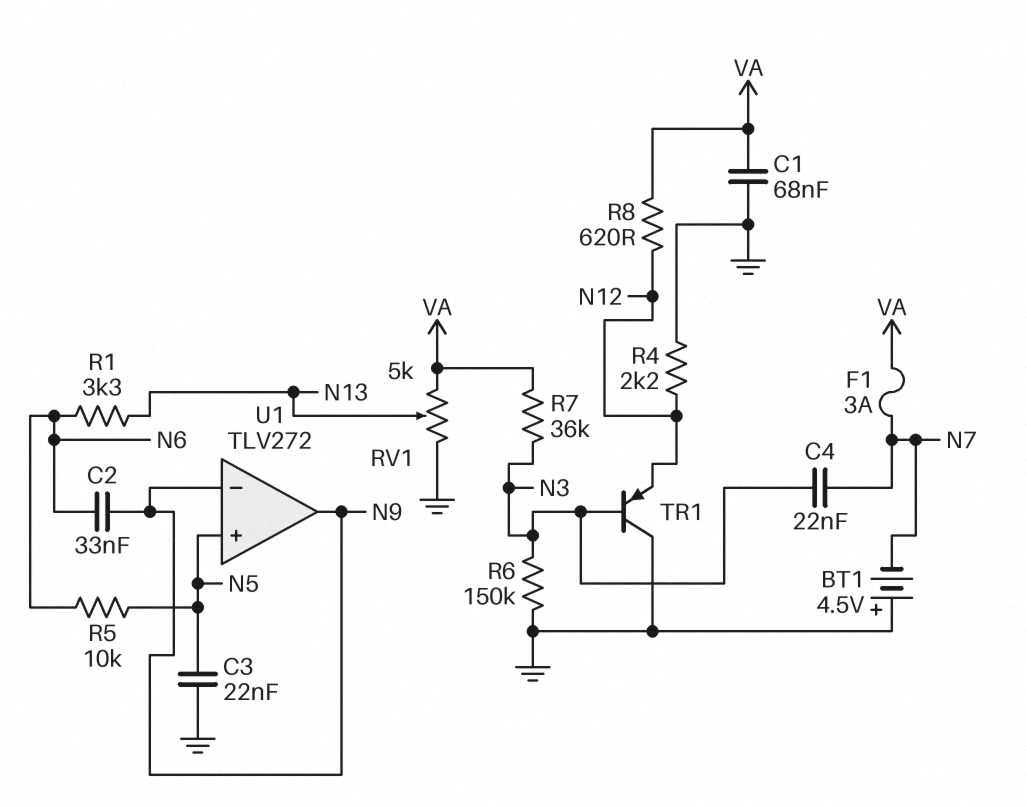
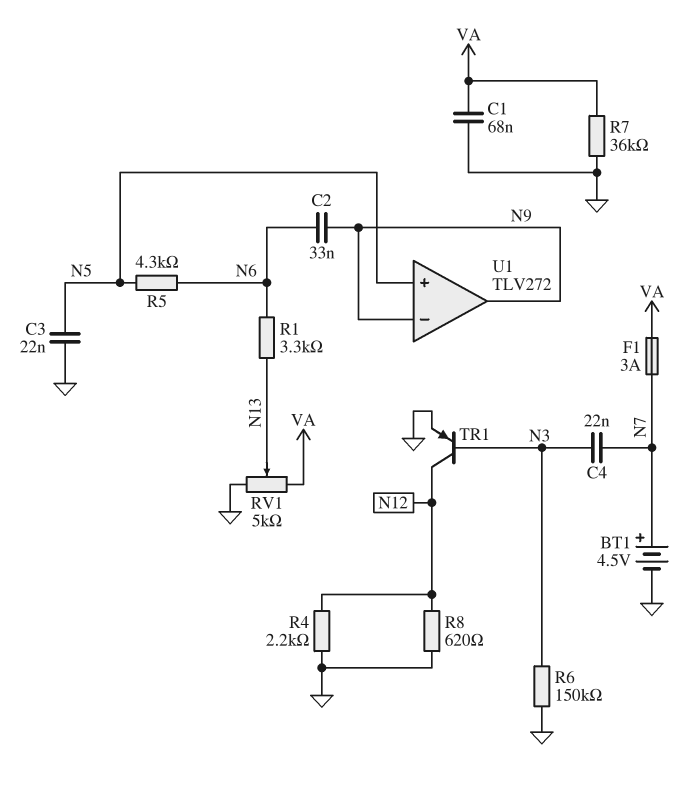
BT1: 4.5V (plus GND, minus N7) -> 4.5V (plus N7, minus GND)
R5: 10k (N5, N6) -> 4.3k (N5, N6)
R7: 36k (N3, VA) -> 36k (GND, VA)
R8: 620 (N12, VA) -> 620 (GND, N12)
TR1: PNP (B N3, C GND, E N12) -> PNP (B N3, C N12, E GND)

